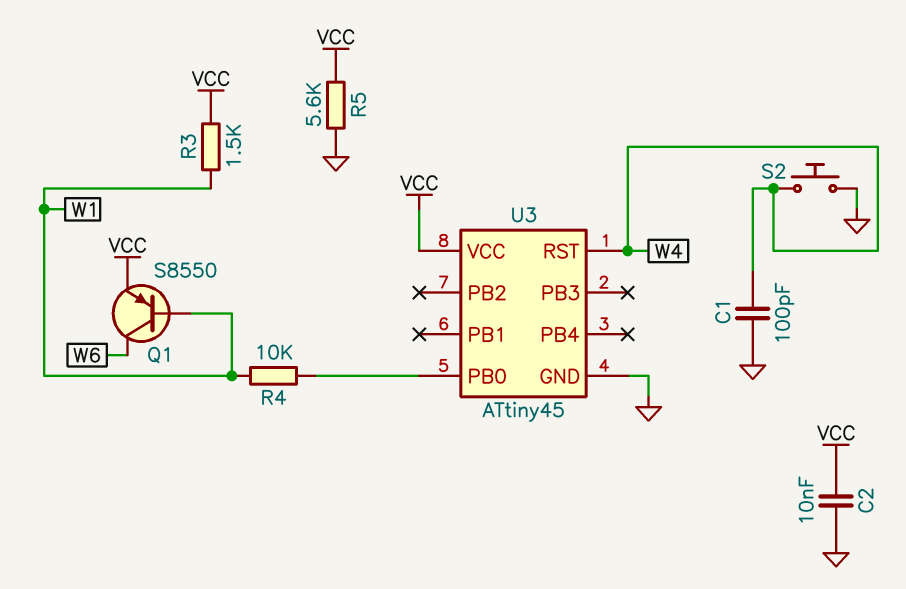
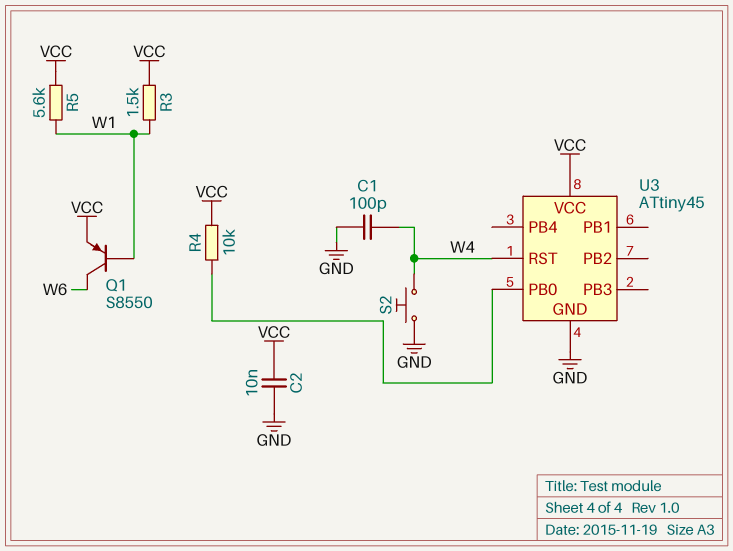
R4: 10k (U3/PB0, W1) -> 10k (U3/PB0, VCC)
R5: 5.6k (GND, VCC) -> 5.6k (VCC, W1)

